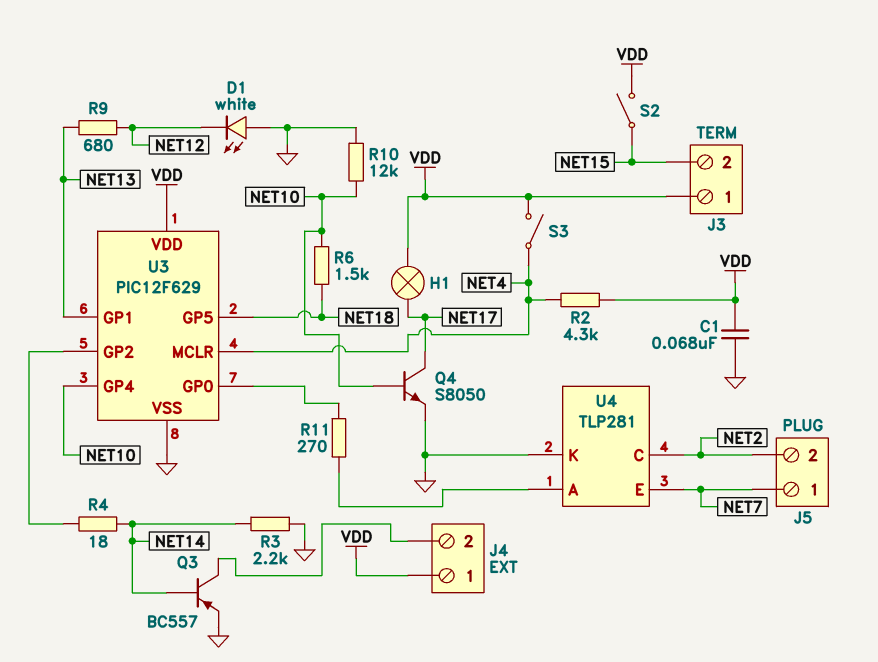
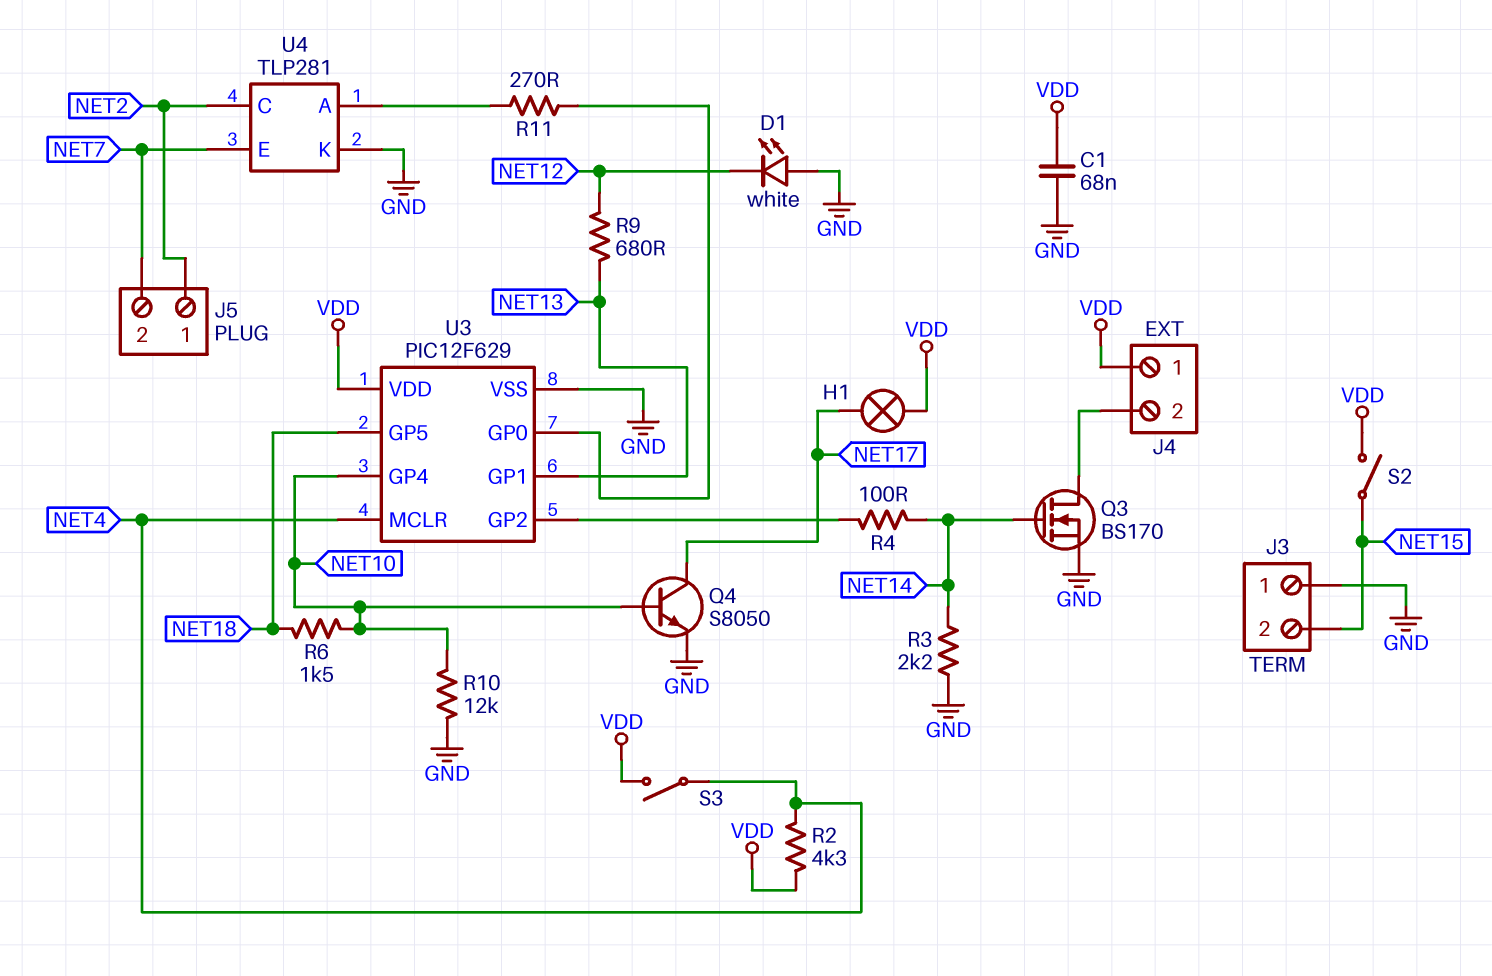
J3 pin 1: VDD -> GND
J5 pin 1: NET7 -> NET2
J5 pin 2: NET2 -> NET7
Q3: PNP BC557 (B NET14, C J4/2, E GND) -> NMOS BS170 (G NET14, D J4/2, S GND)
R4: 18 (NET14, U3/GP2) -> 100 (NET14, U3/GP2)

